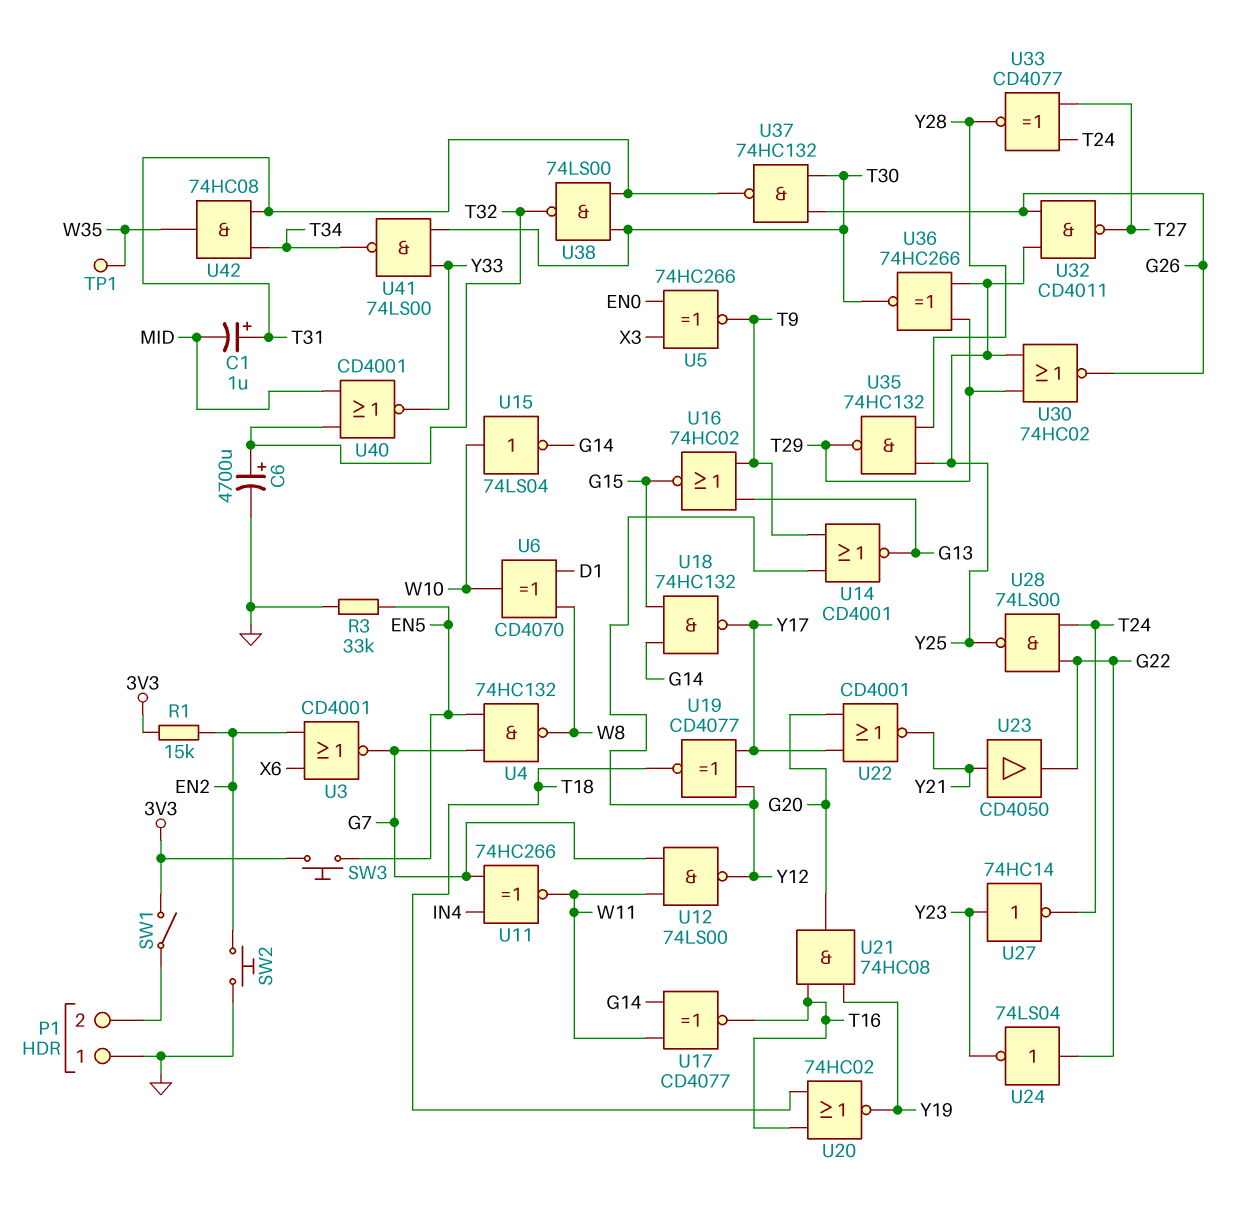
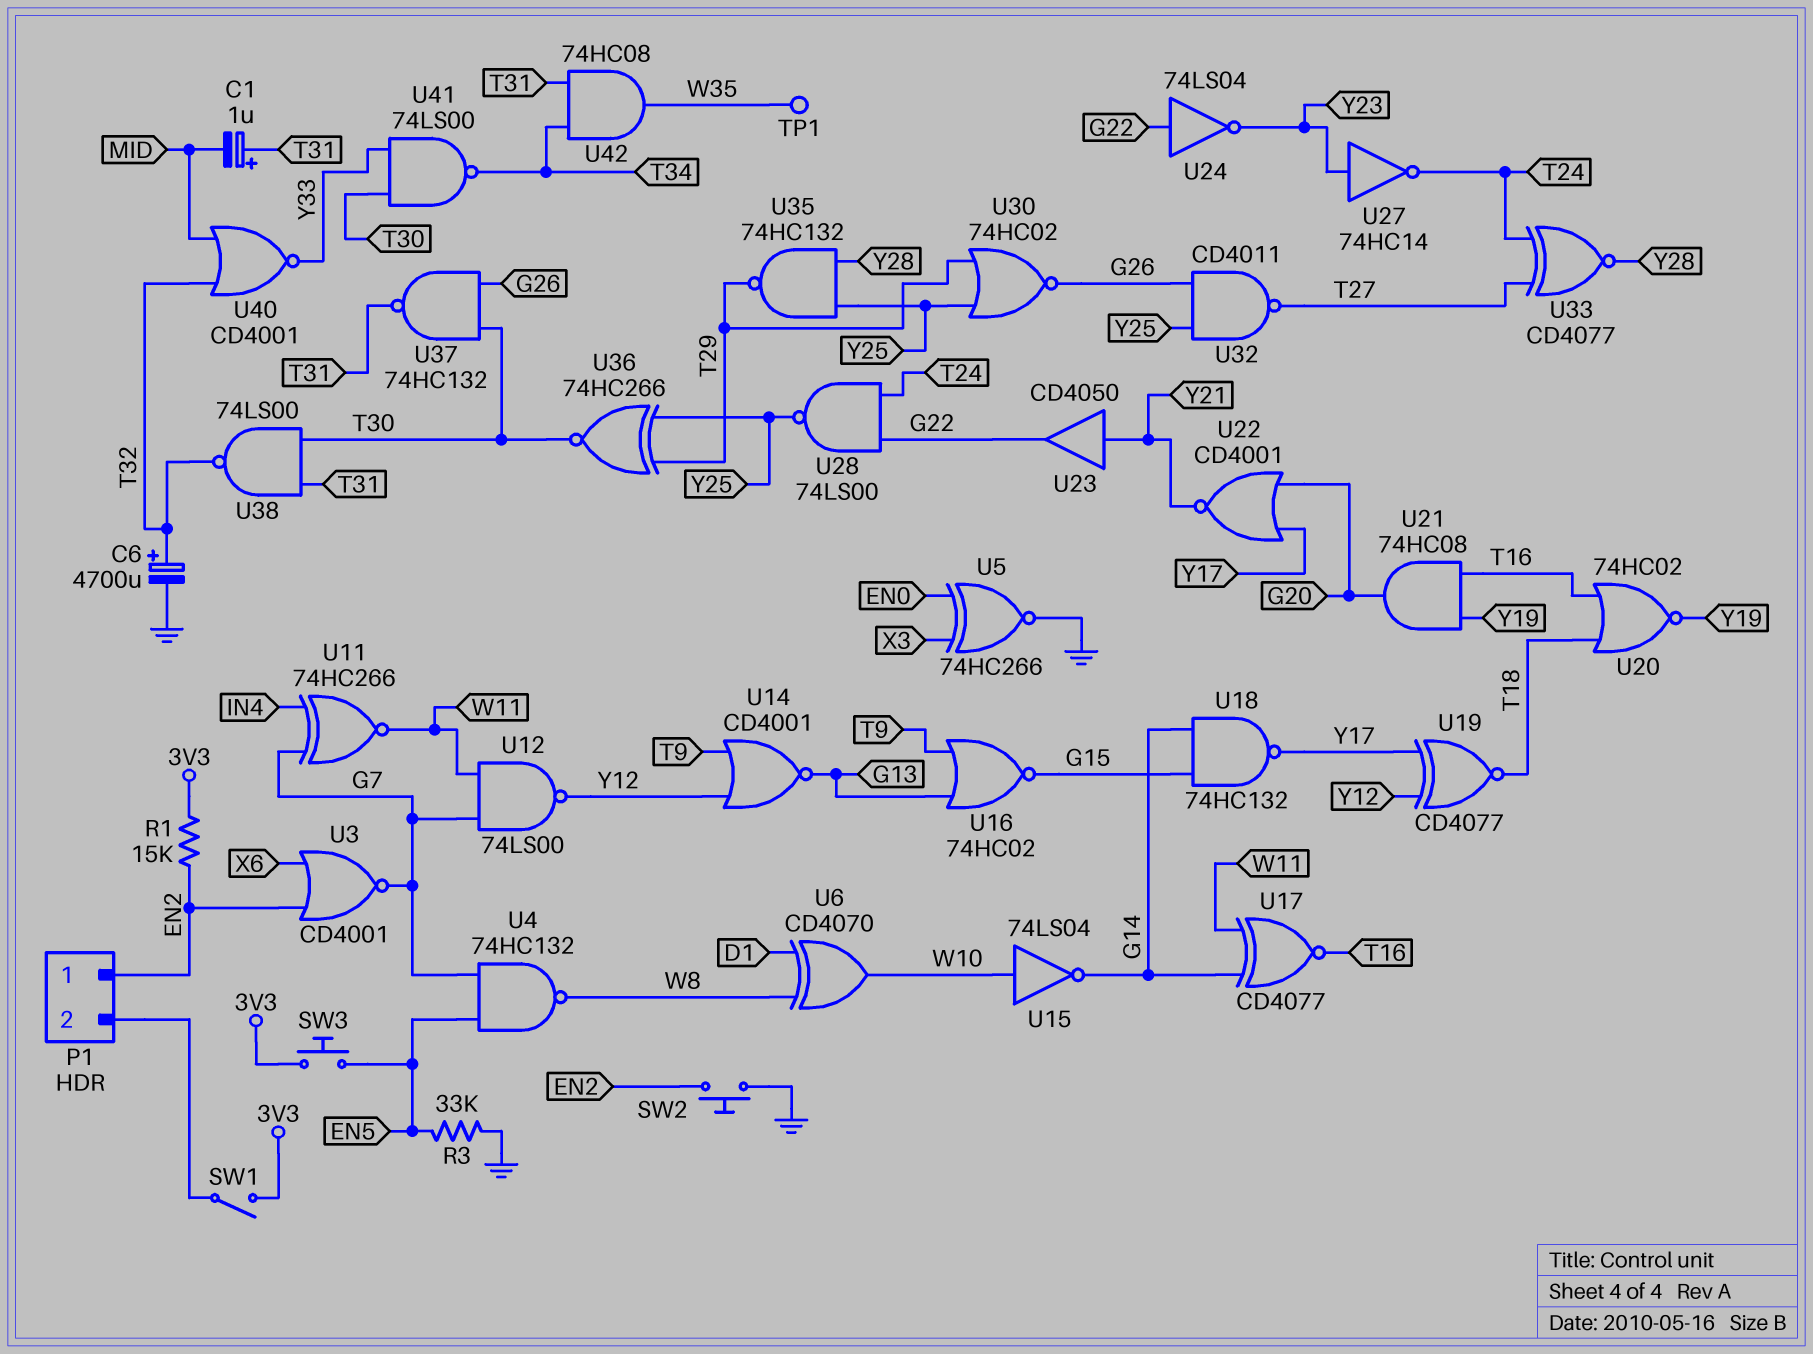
P1 pin 1: GND -> EN2
U5: XNOR 74HC266 (in EN0, in X3, out T9) -> XNOR 74HC266 (in EN0, in X3, out GND)

